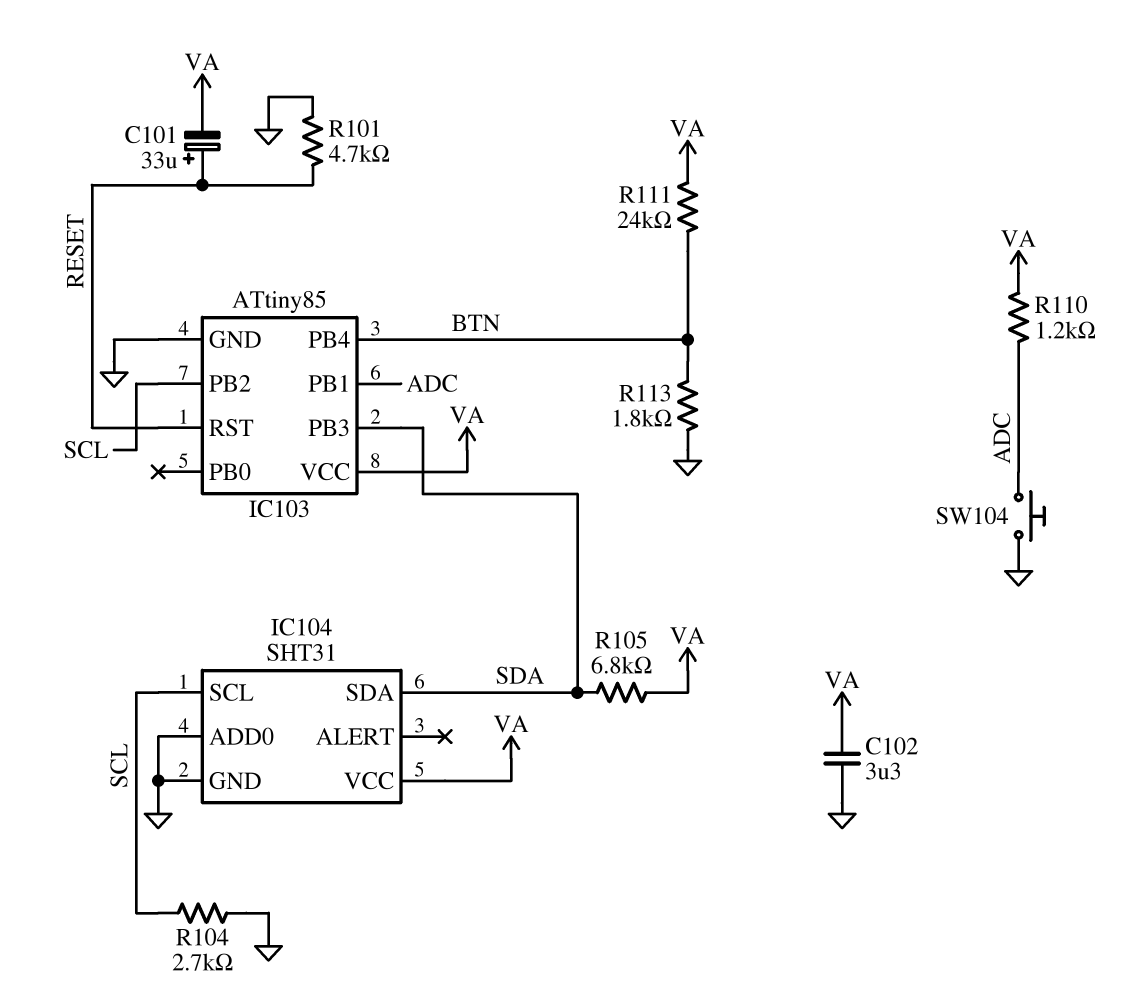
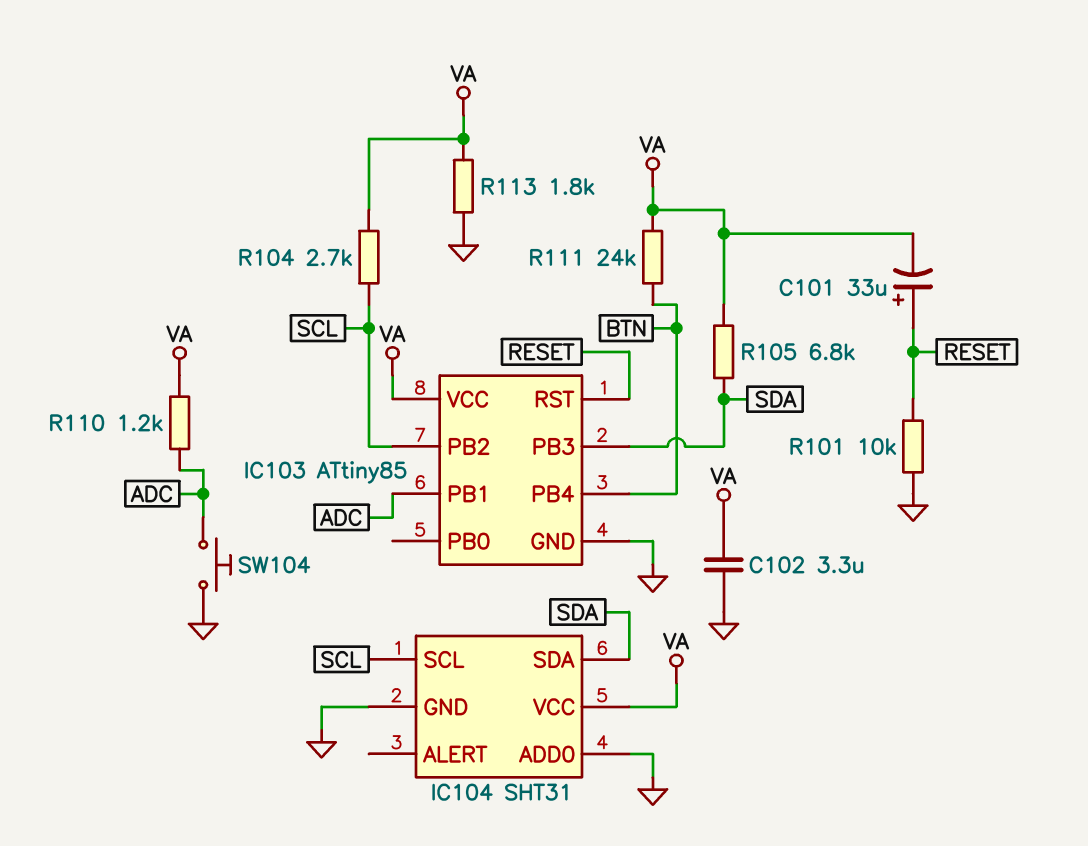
R101: 4.7k (GND, RESET) -> 10k (GND, RESET)
R104: 2.7k (GND, SCL) -> 2.7k (SCL, VA)
R113: 1.8k (BTN, GND) -> 1.8k (GND, VA)

